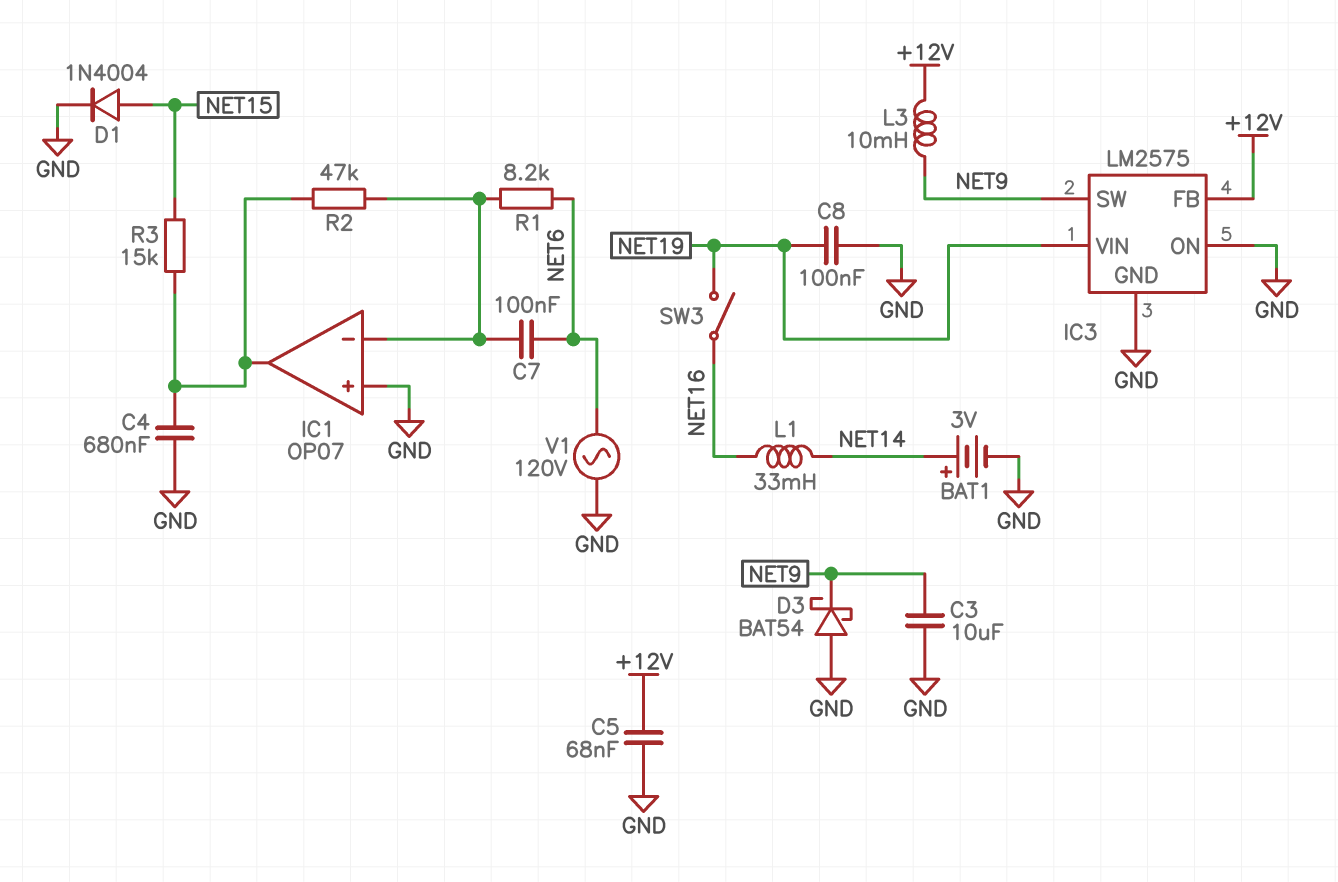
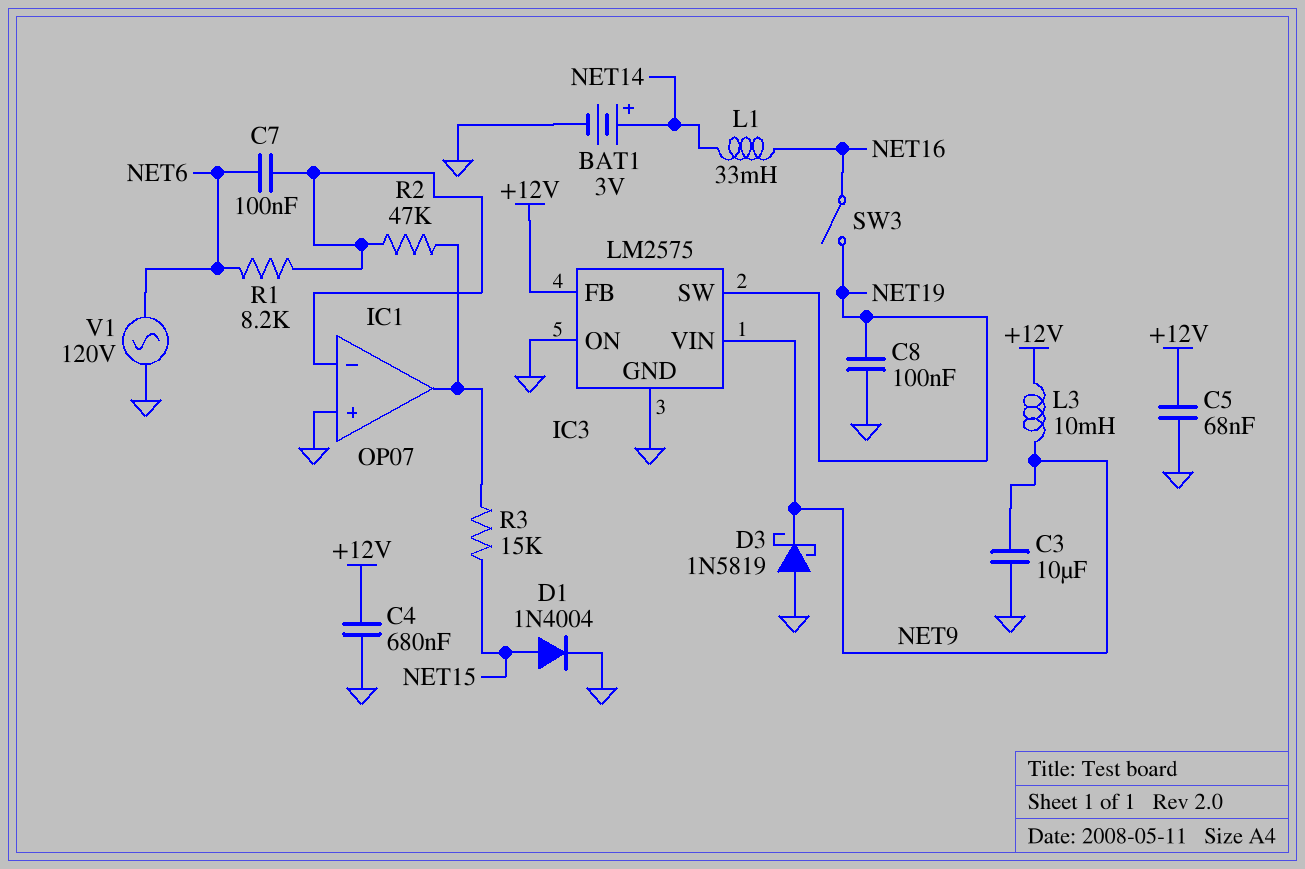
C4: 680nF (GND, IC1/out) -> 680nF (+12V, GND)
D3: schottky BAT54 (A GND, K NET9) -> schottky 1N5819 (A GND, K NET9)
IC3 pin SW: NET9 -> NET19
IC3 pin VIN: NET19 -> NET9

